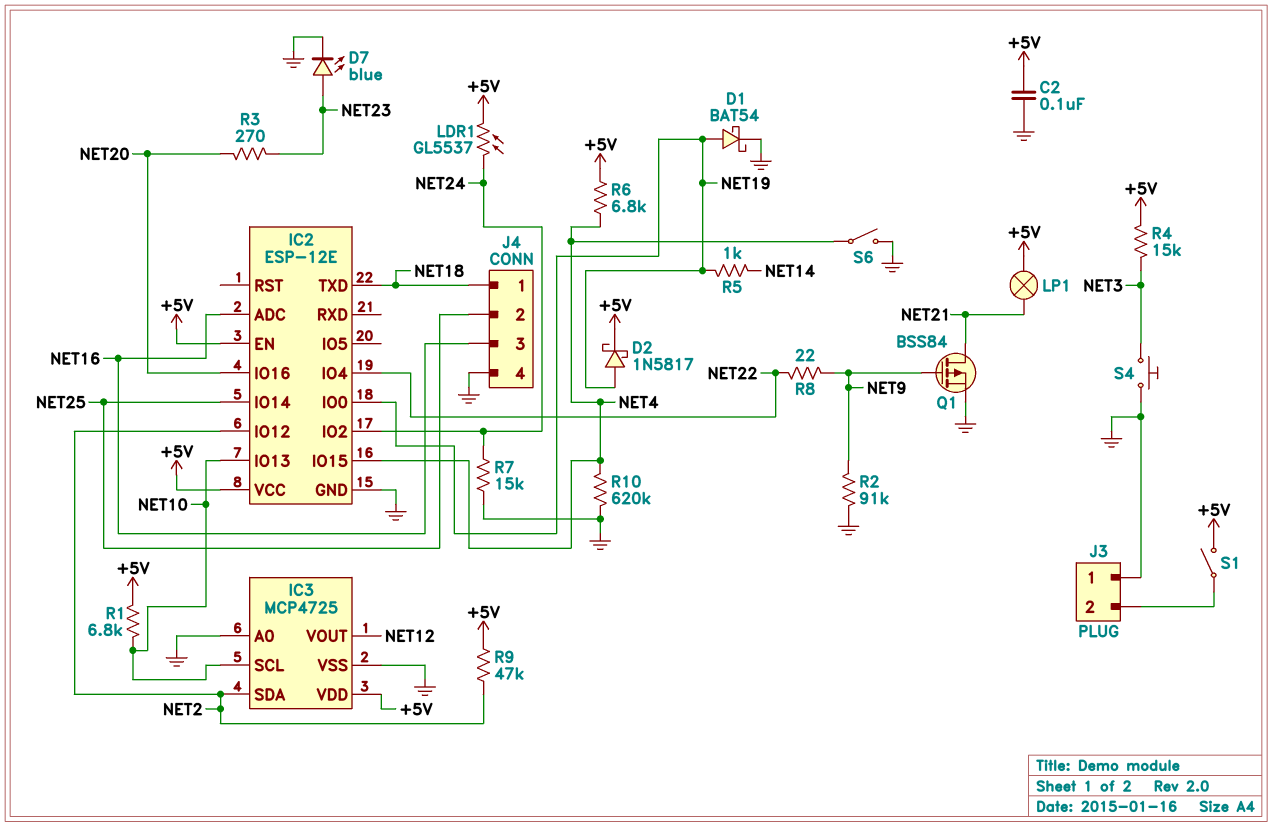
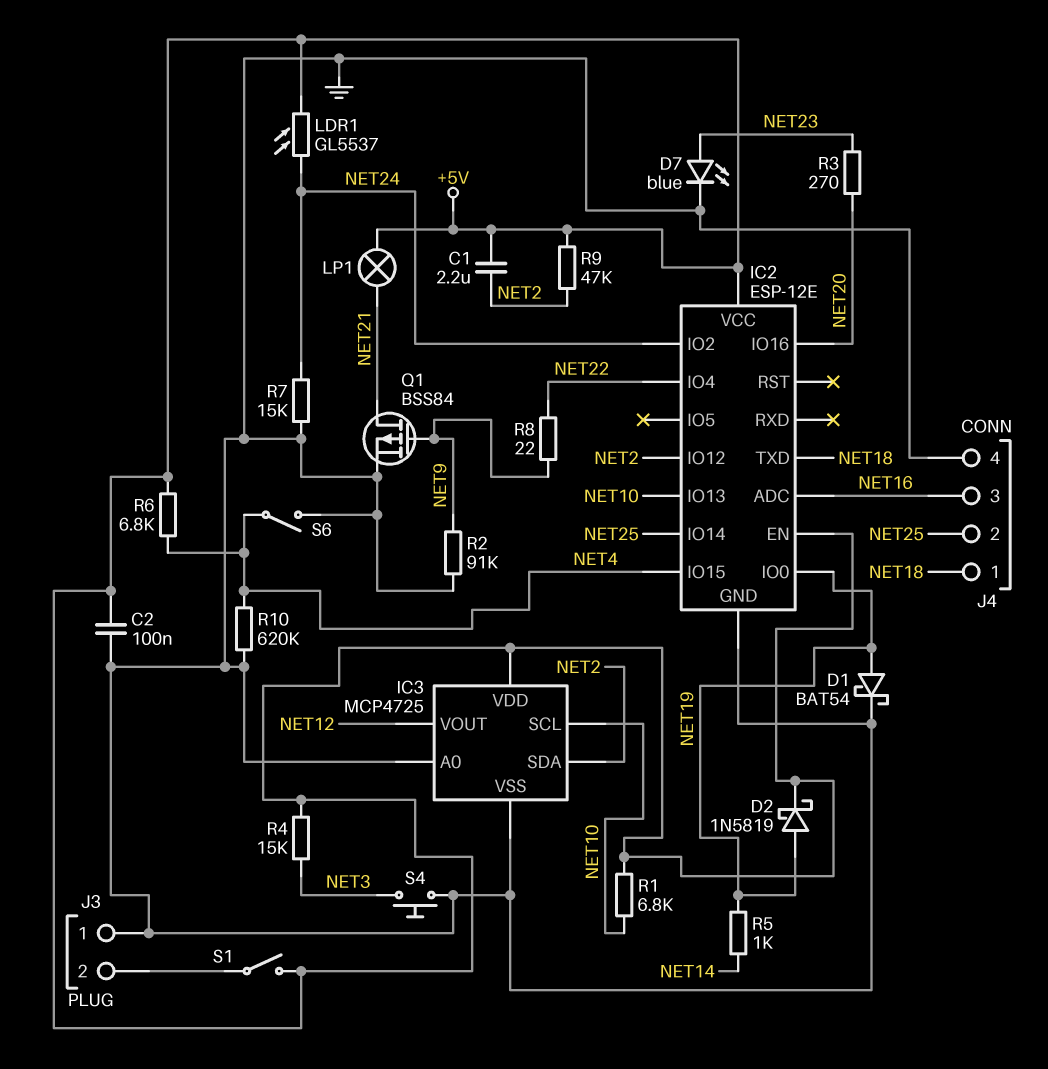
C1: none -> 2.2uF (+5V, NET2)
D2: schottky 1N5817 (A NET19, K +5V) -> schottky 1N5819 (A NET19, K +5V)

